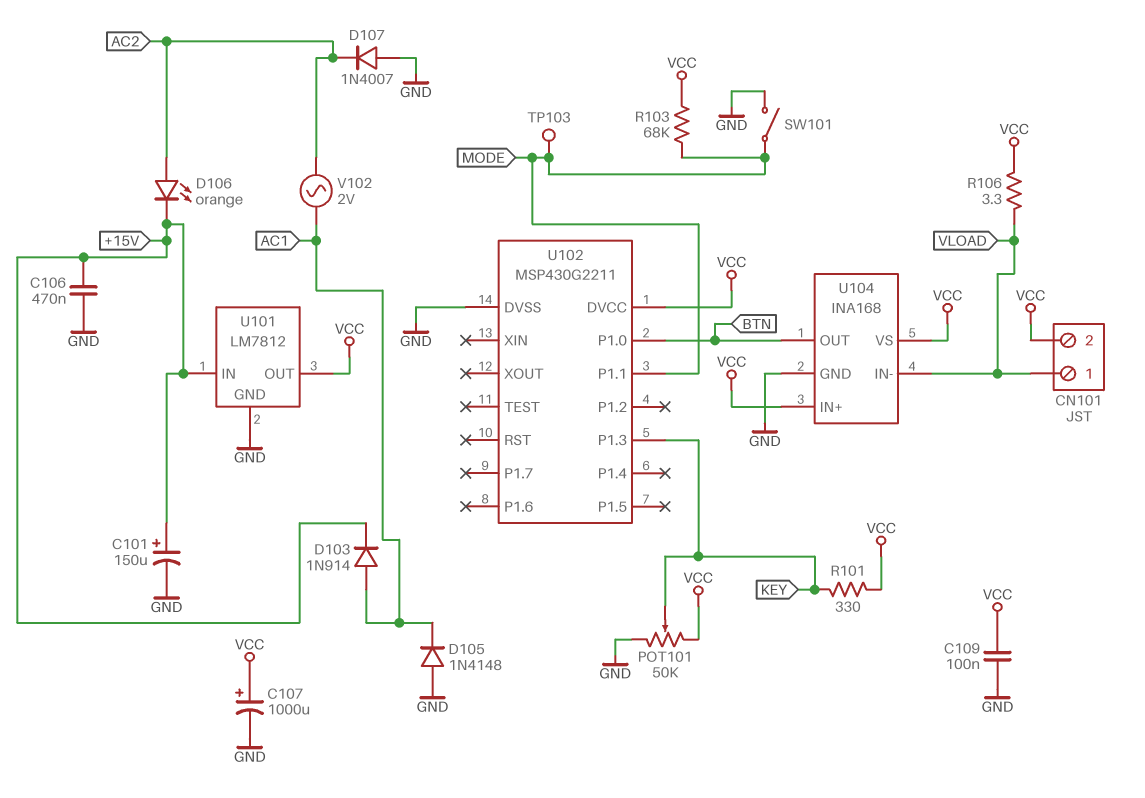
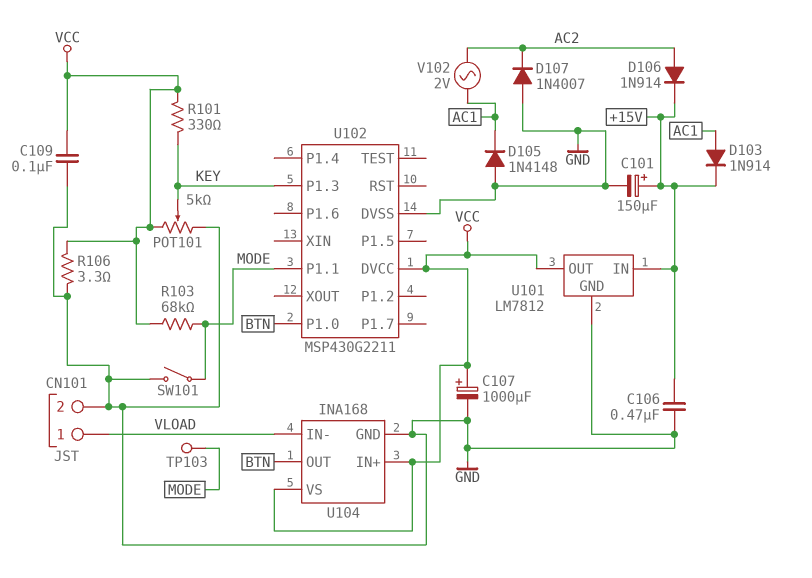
CN101 pin 2: VCC -> GND
D106: LED orange (A AC2, K +15V) -> diode 1N914 (A AC2, K +15V)
POT101: 50k (GND, VCC, wiper KEY) -> 5k (GND, VCC, wiper KEY)
R106: 3.3 (VCC, VLOAD) -> 3.3 (GND, VCC)

